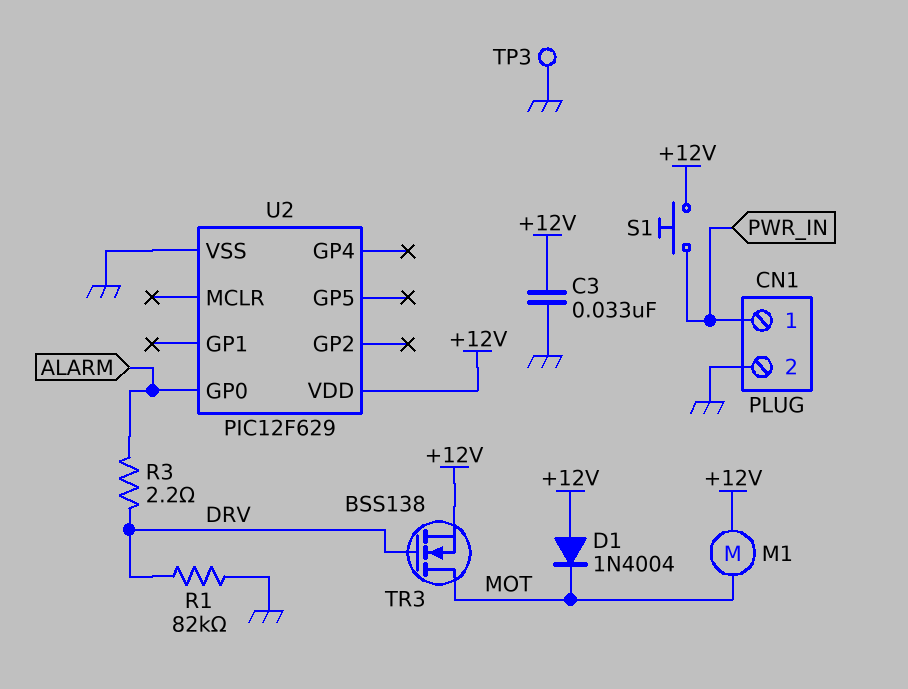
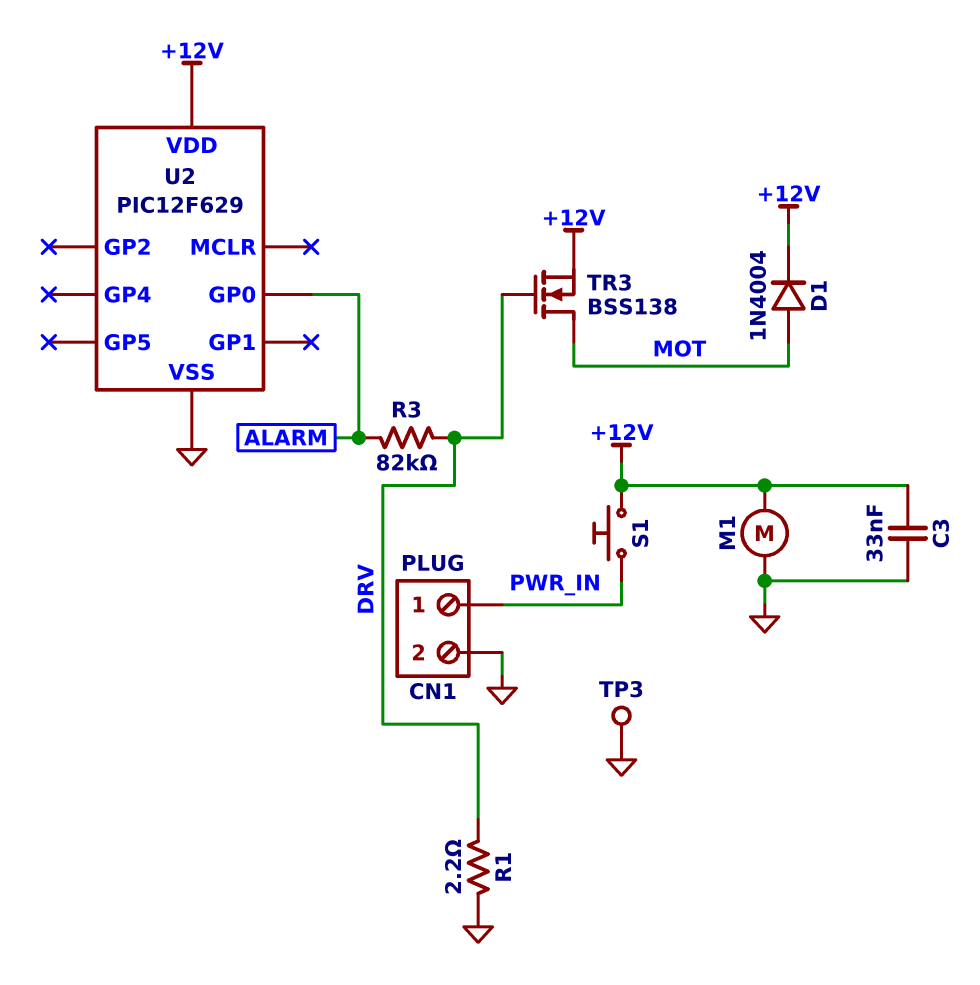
D1: diode 1N4004 (A +12V, K MOT) -> diode 1N4004 (A MOT, K +12V)
M1: motor (+12V, MOT) -> motor (+12V, GND)
R1: 82k (DRV, GND) -> 2.2 (DRV, GND)
R3: 2.2 (ALARM, DRV) -> 82k (ALARM, DRV)

